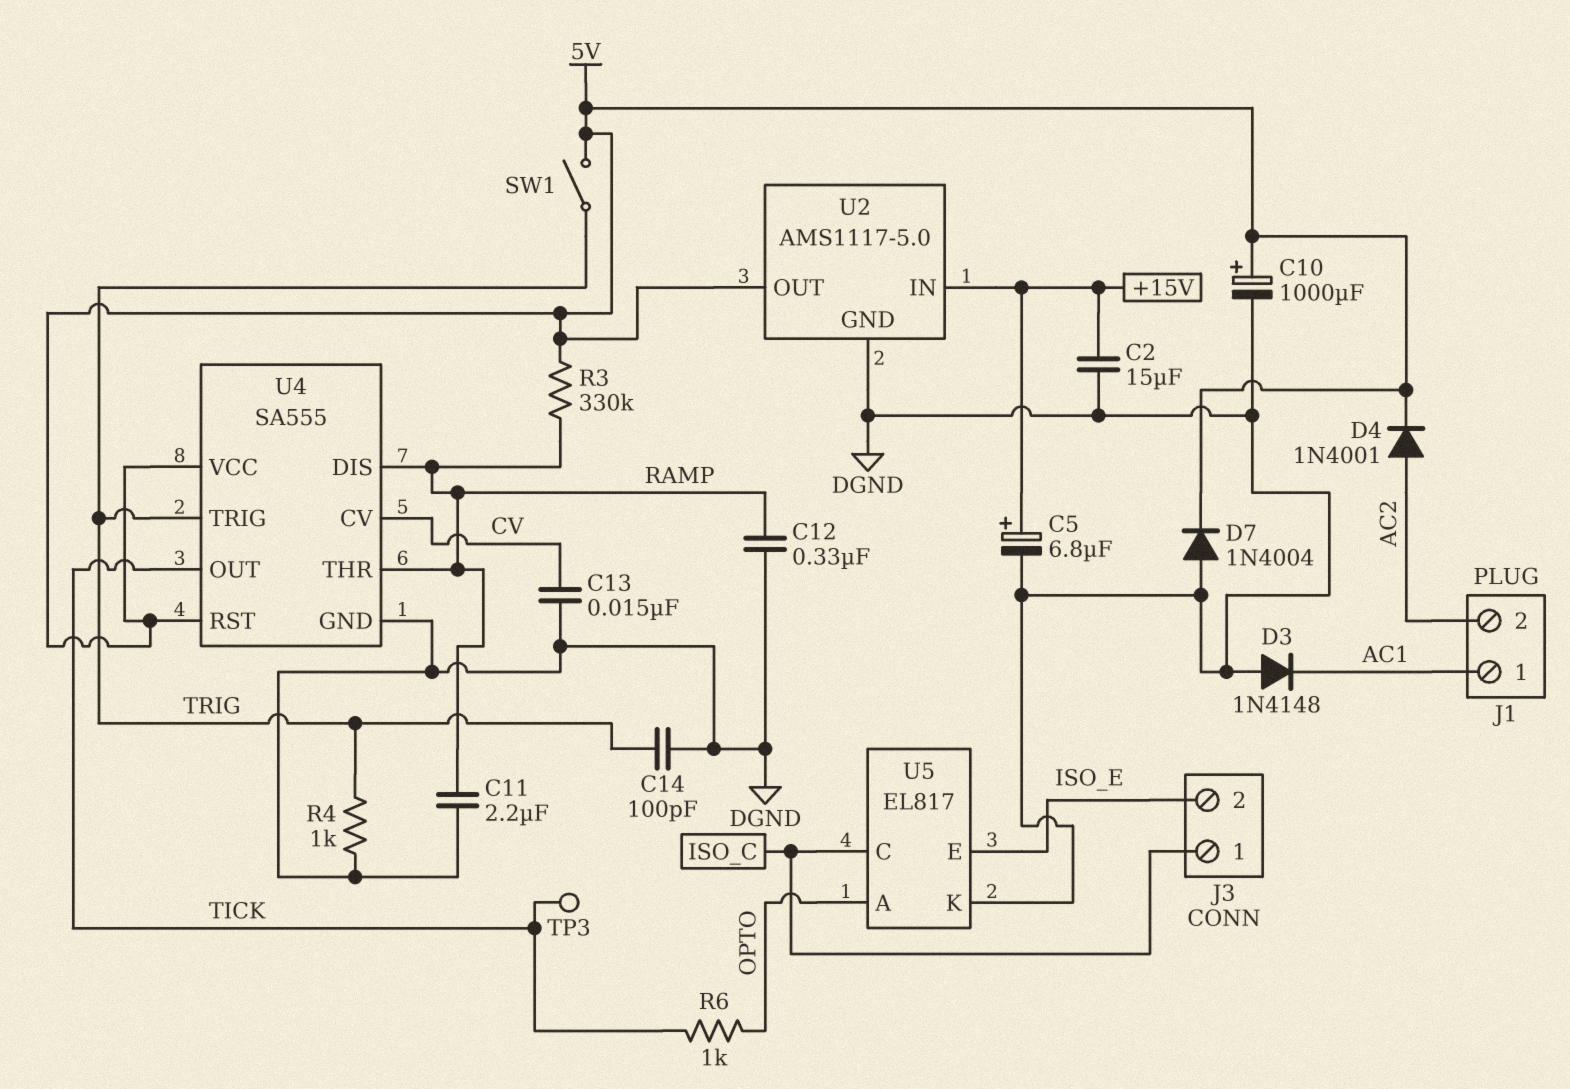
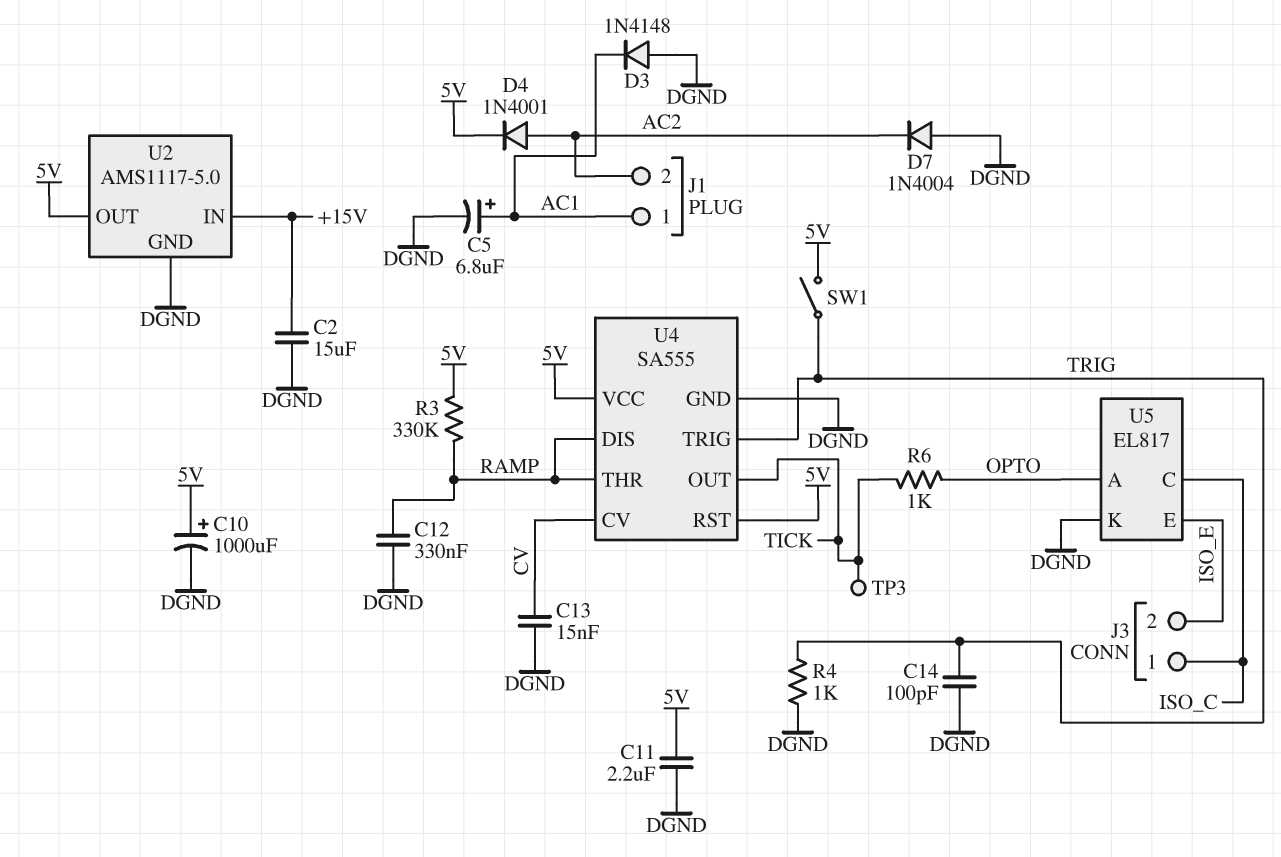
C5: 6.8uF (plus +15V, minus DGND) -> 6.8uF (plus AC1, minus DGND)
C11: 2.2uF (DGND, RAMP) -> 2.2uF (5V, DGND)
D7: diode 1N4004 (A DGND, K 5V) -> diode 1N4004 (A DGND, K AC2)

